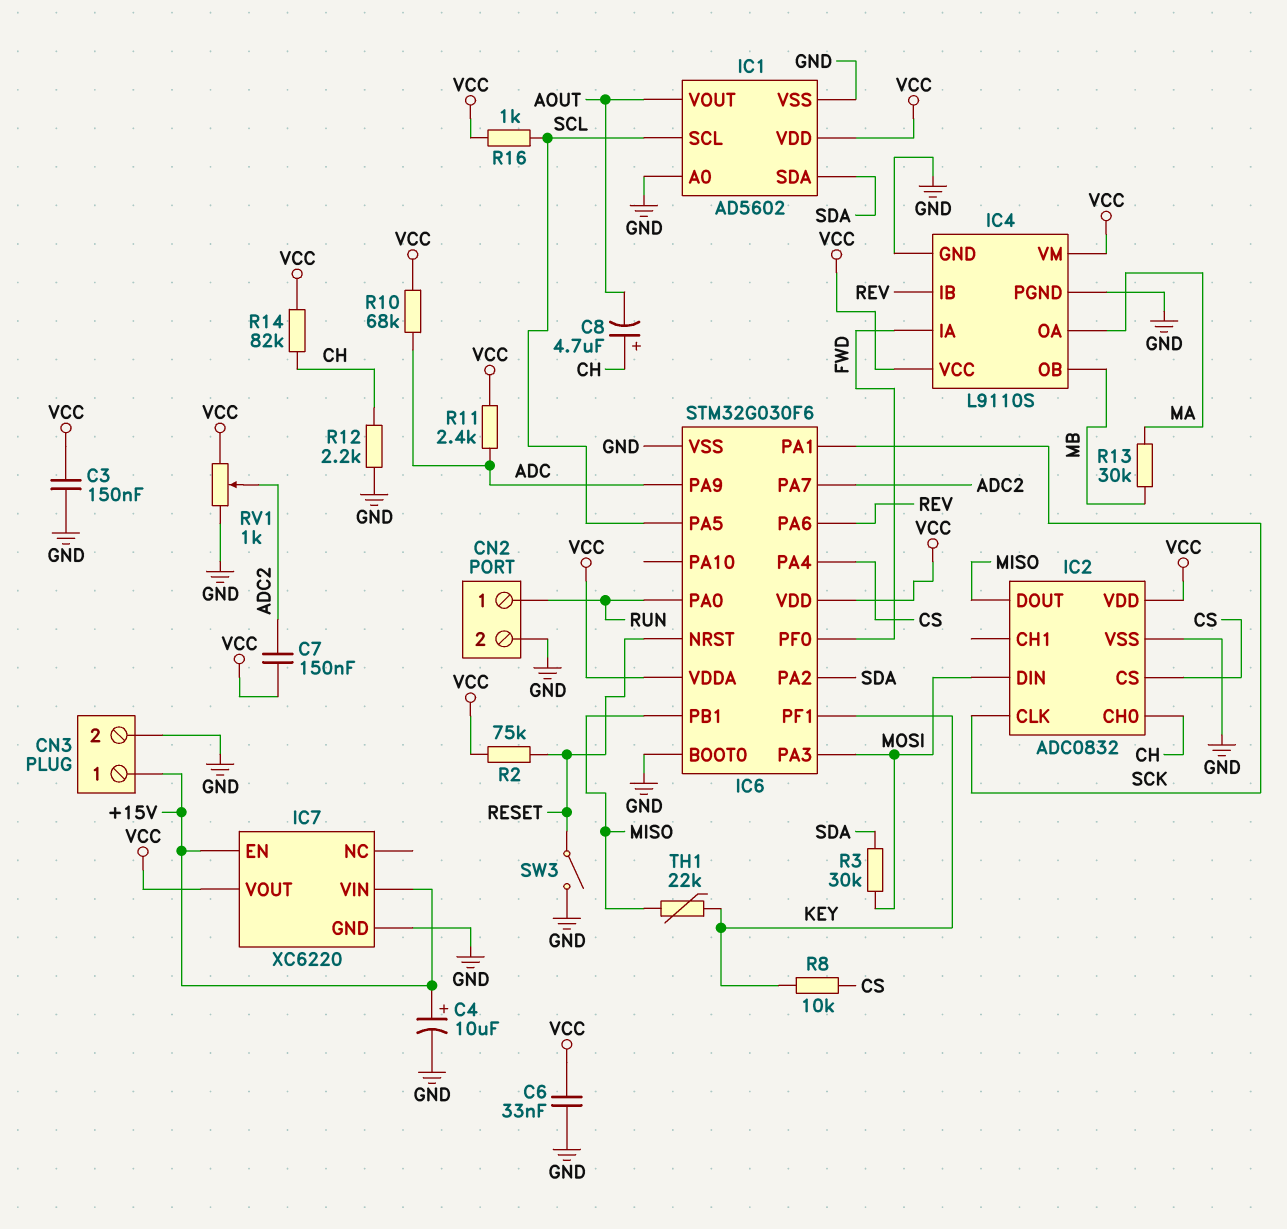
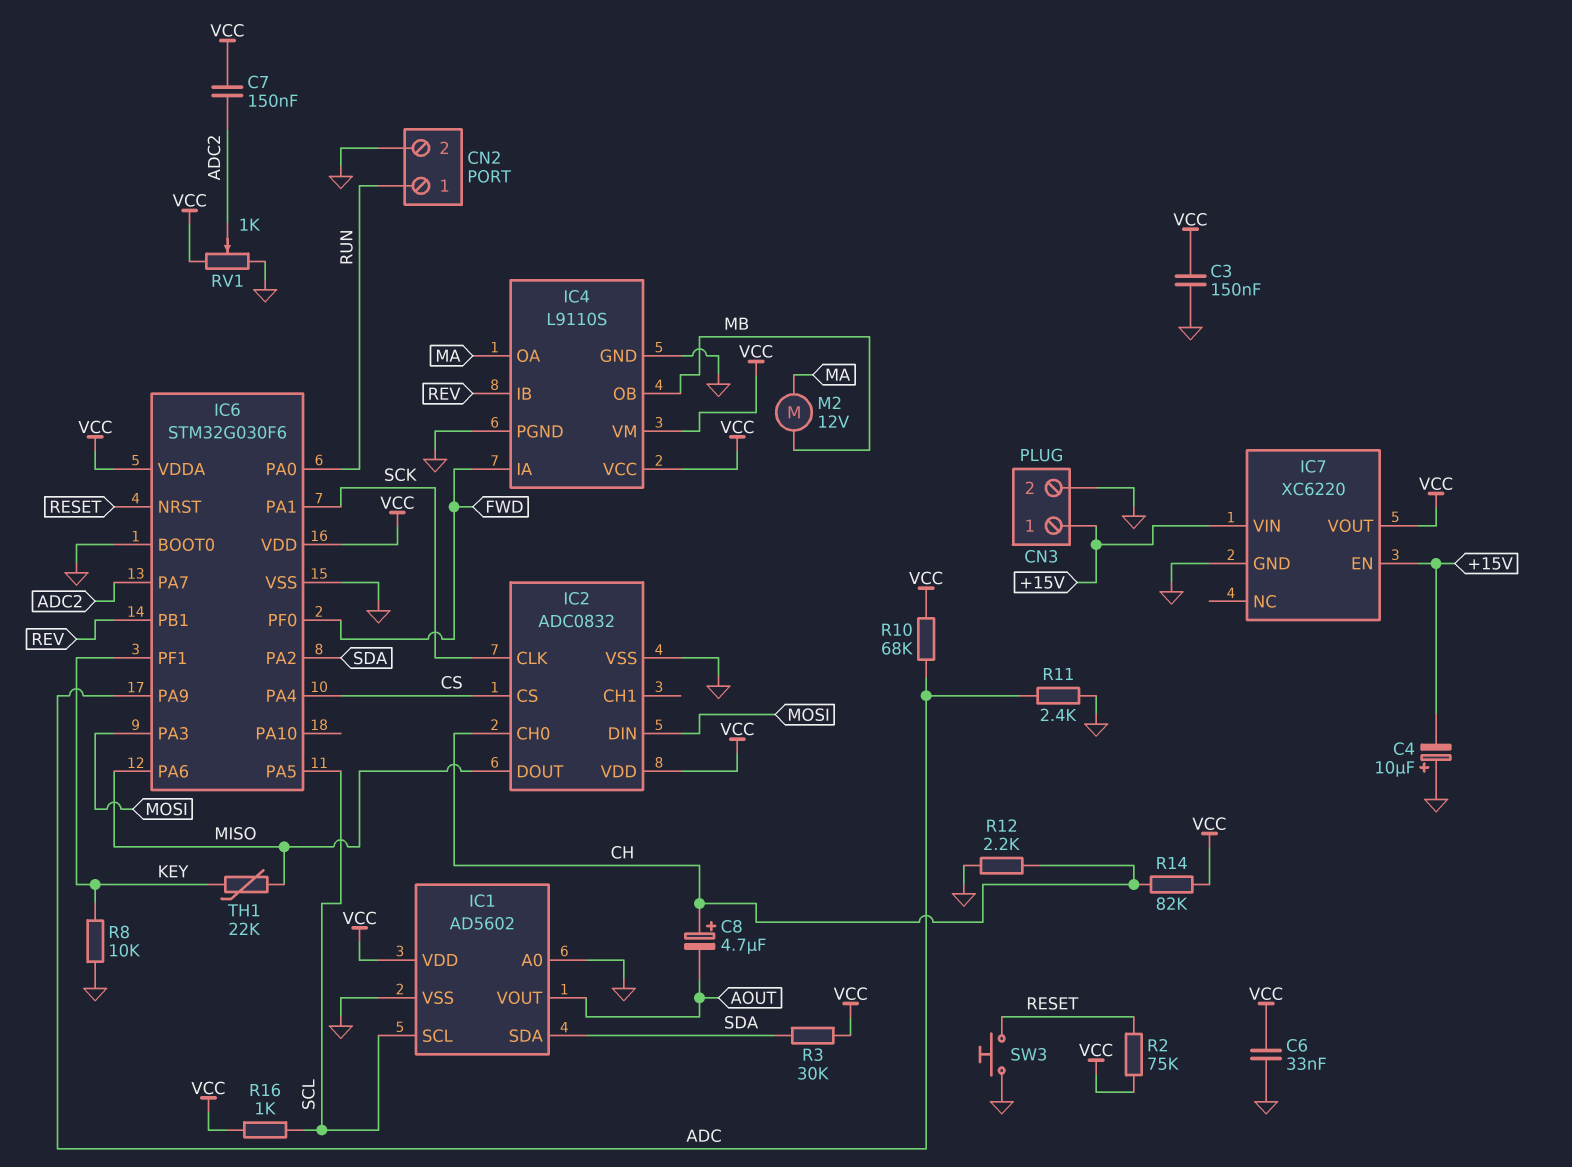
C4: 10uF (plus +15V, minus GND) -> 10uF (plus GND, minus +15V)
IC6 pin PA6: REV -> MISO
IC6 pin PB1: MISO -> REV
M2: none -> motor 12V (MA, MB)
R3: 30k (MOSI, SDA) -> 30k (SDA, VCC)
R8: 10k (CS, KEY) -> 10k (GND, KEY)
R11: 2.4k (ADC, VCC) -> 2.4k (ADC, GND)
R13: 30k (MA, MB) -> none
SW3: switch (GND, RESET) -> button (GND, RESET)

